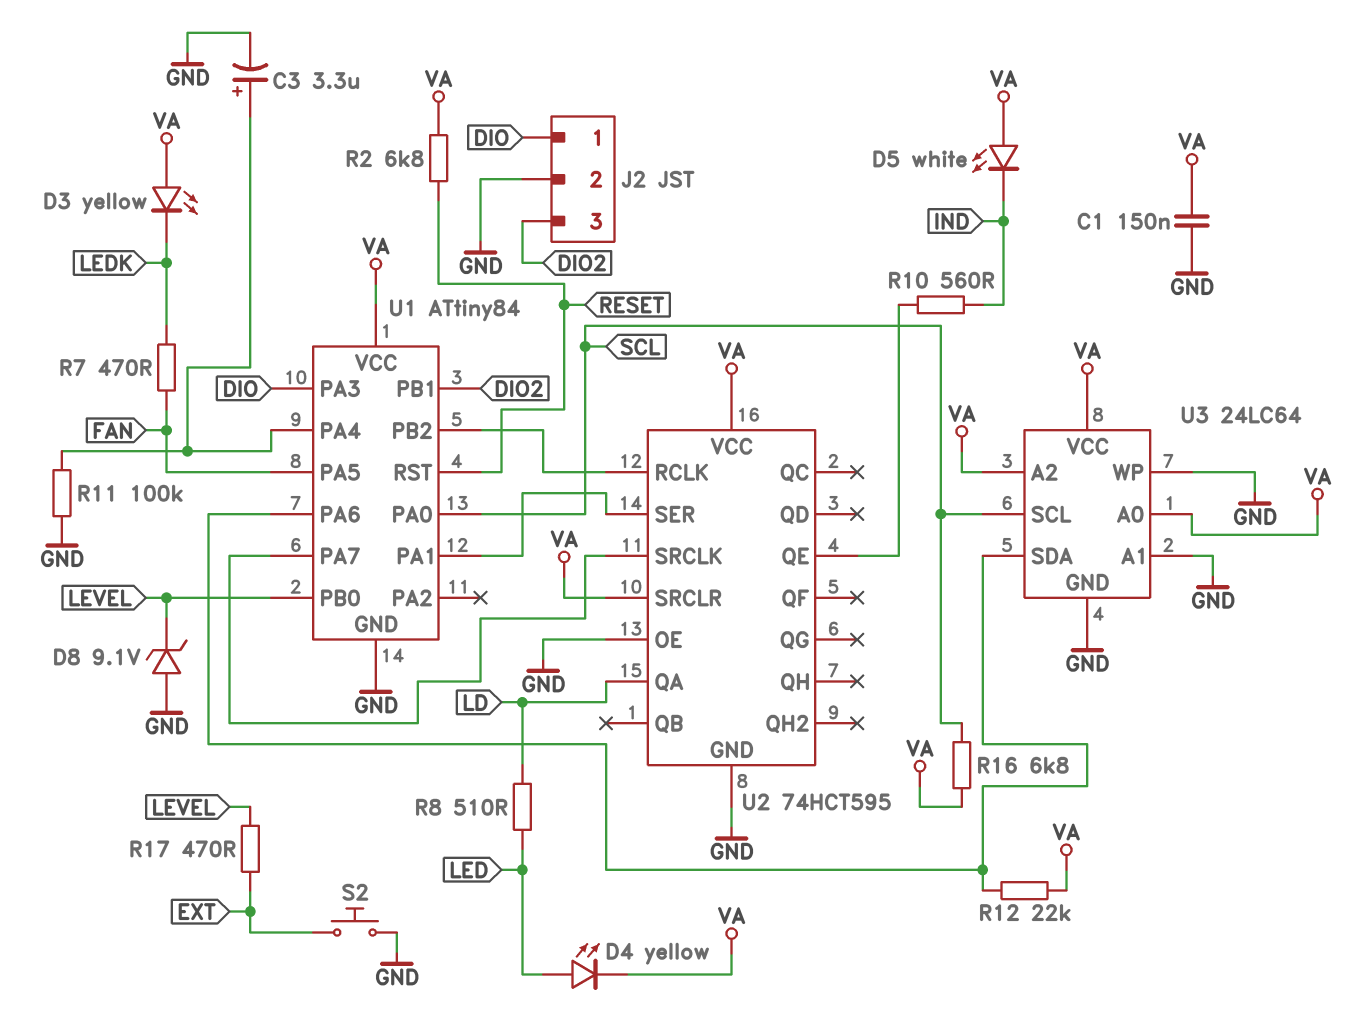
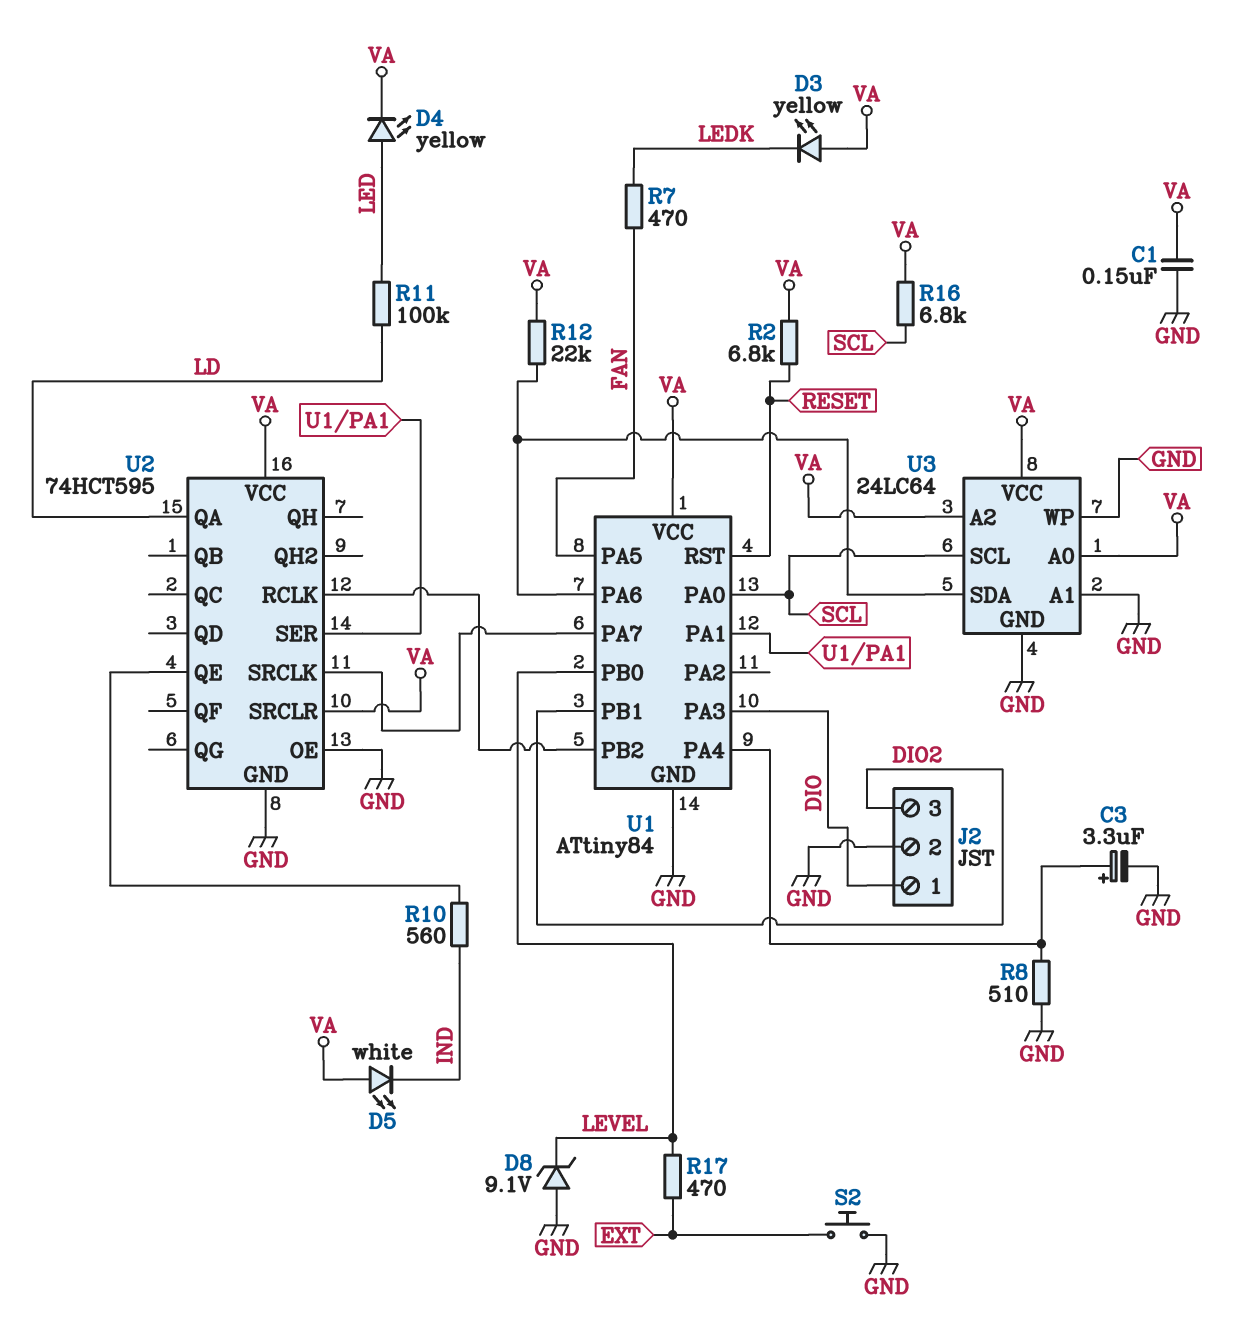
R8: 510 (LD, LED) -> 510 (GND, U1/PA4)
R11: 100k (GND, U1/PA4) -> 100k (LD, LED)

